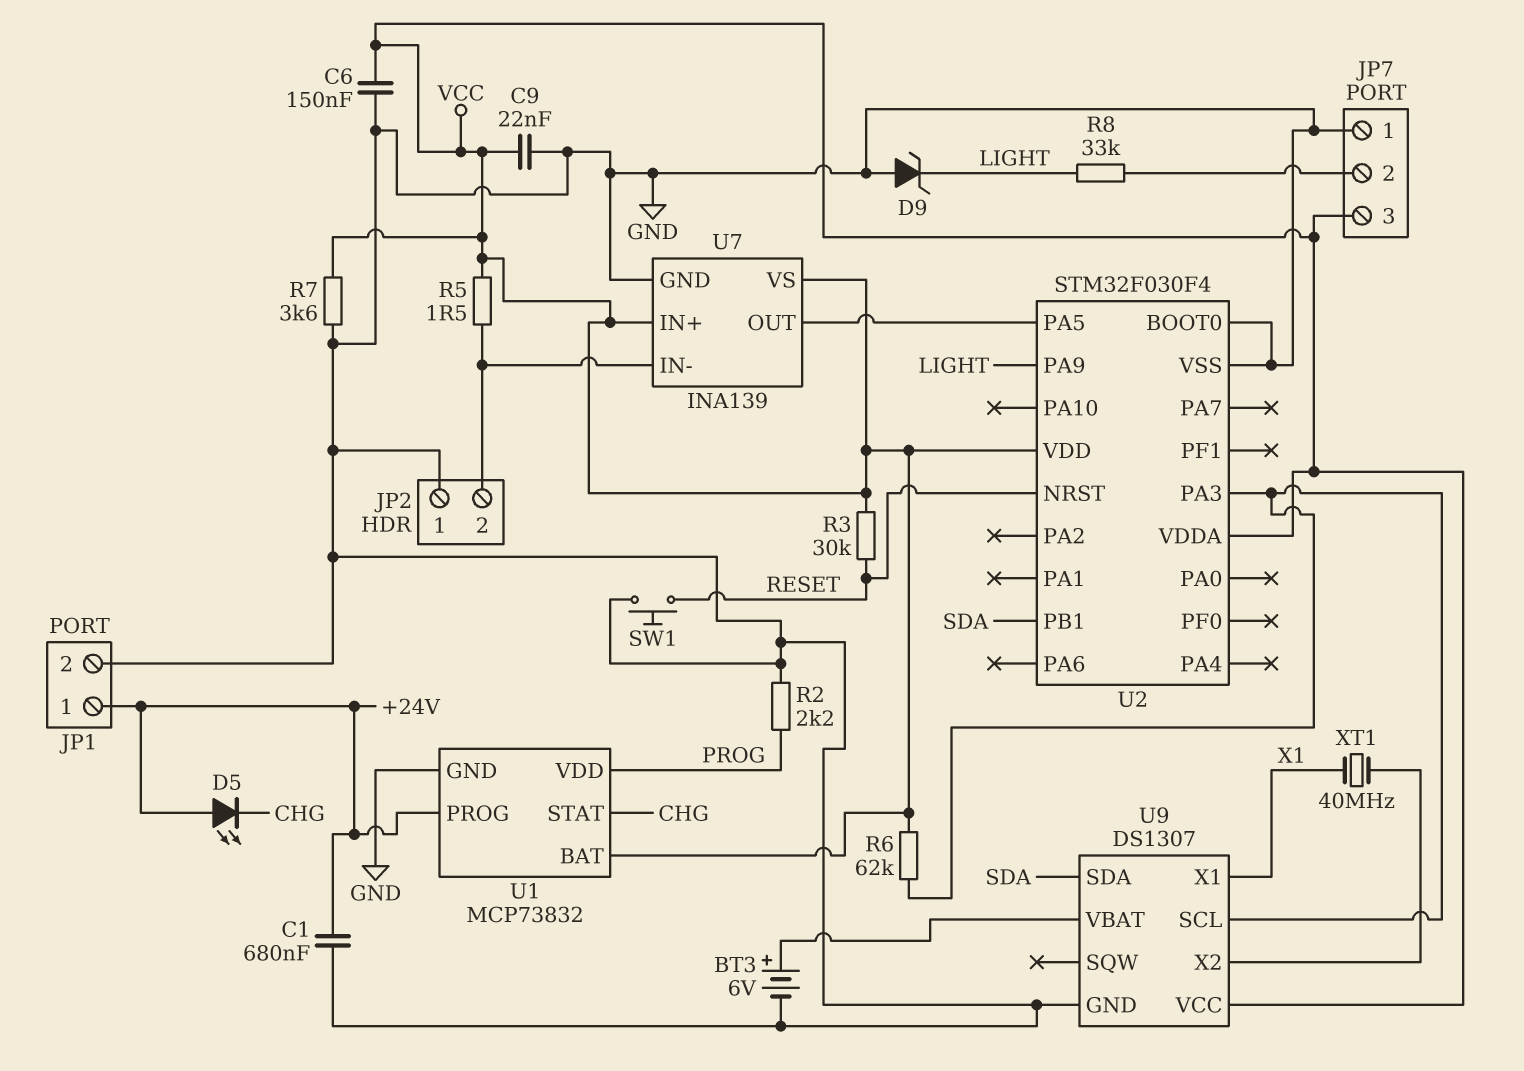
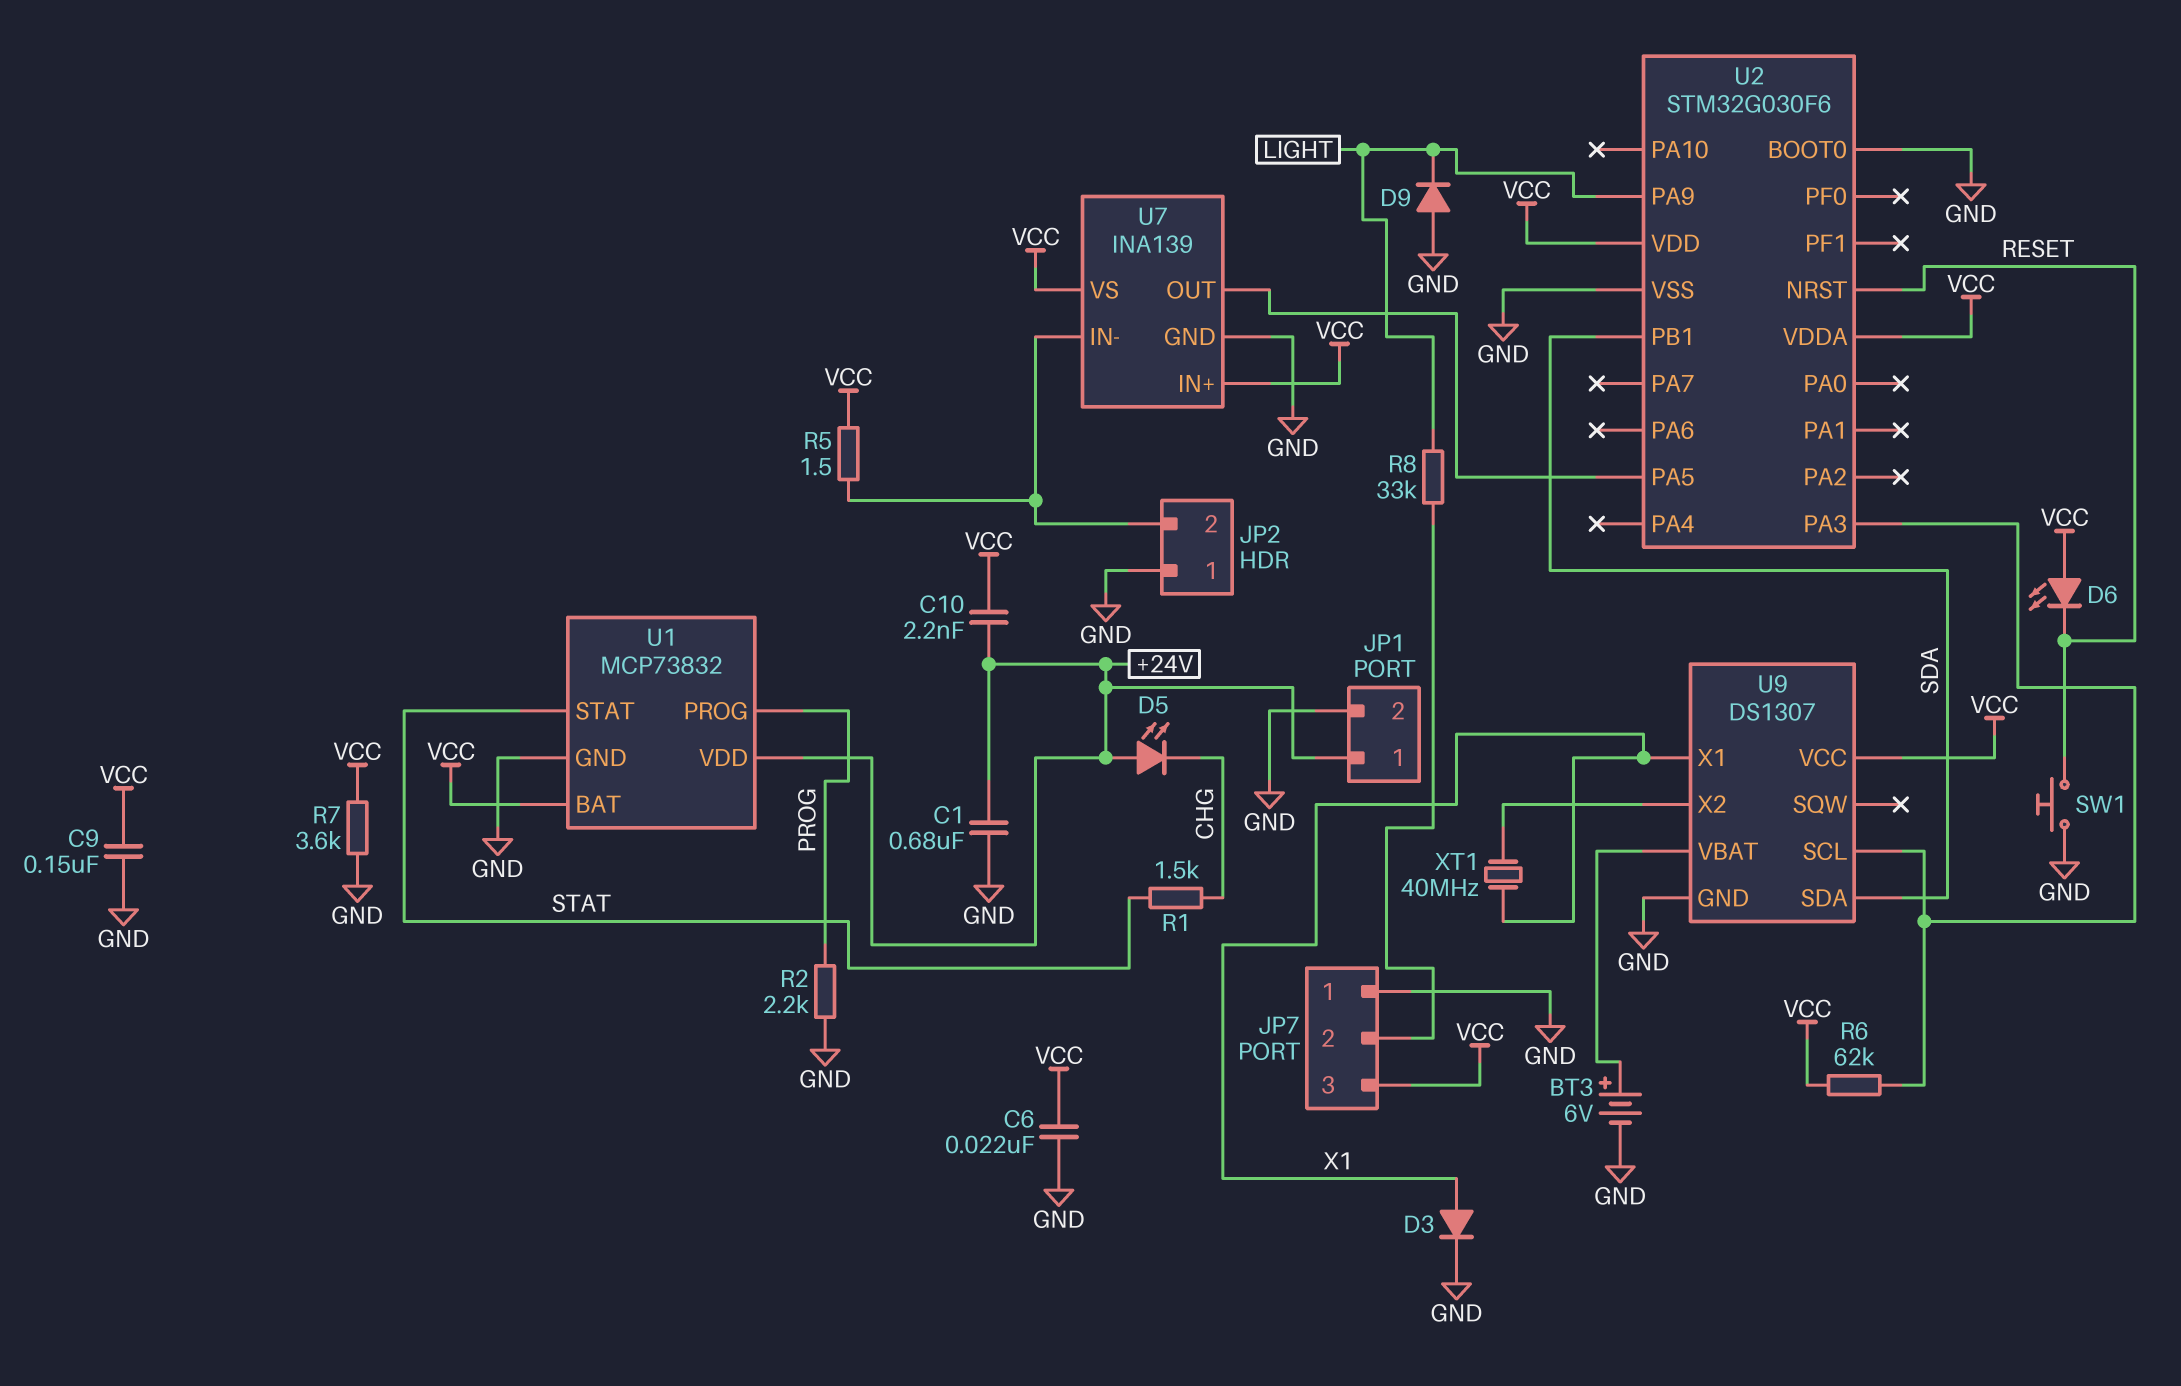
C6: 150nF (GND, VCC) -> 22nF (GND, VCC)
C9: 22nF (GND, VCC) -> 150nF (GND, VCC)
C10: none -> 2.2nF (+24V, VCC)
D3: none -> diode (A X1, K GND)
D6: none -> LED (A VCC, K RESET)
D9: zener (A GND, K LIGHT) -> diode (A GND, K LIGHT)
R1: none -> 1.5k (CHG, STAT)
R3: 30k (RESET, VCC) -> none
U1 pin PROG: +24V -> PROG
U1 pin STAT: CHG -> STAT
U1 pin VDD: PROG -> +24V
U2: STM32F030F4 -> STM32G030F6

